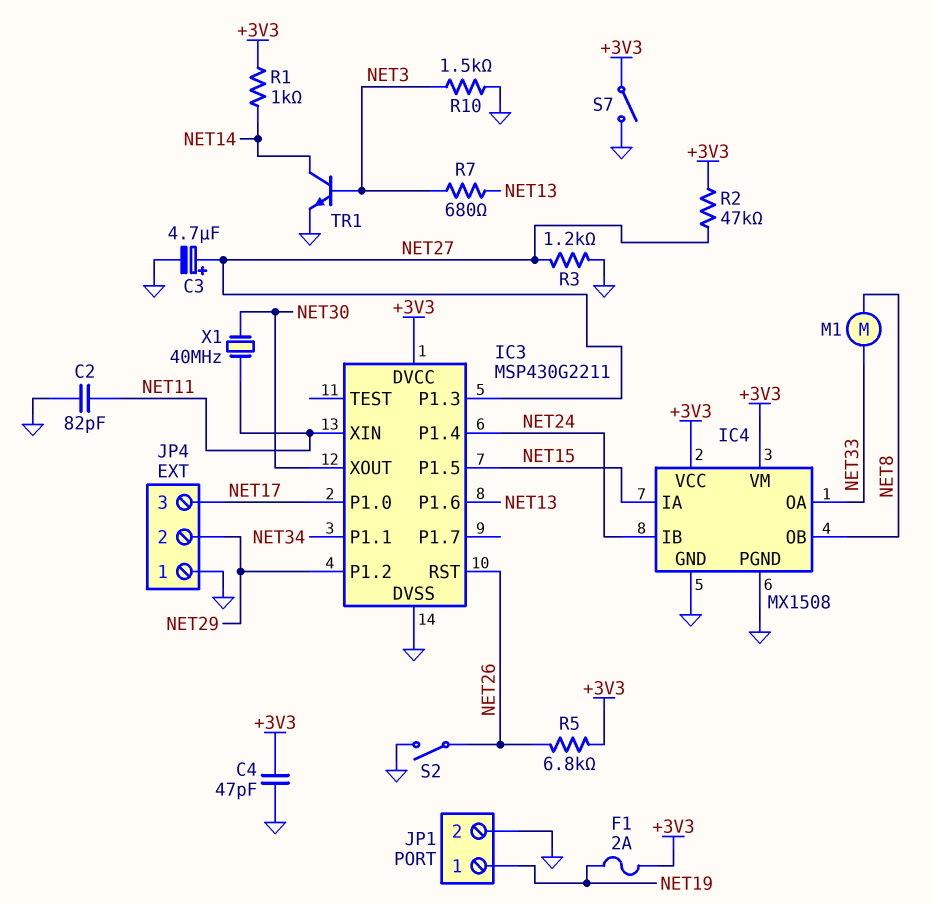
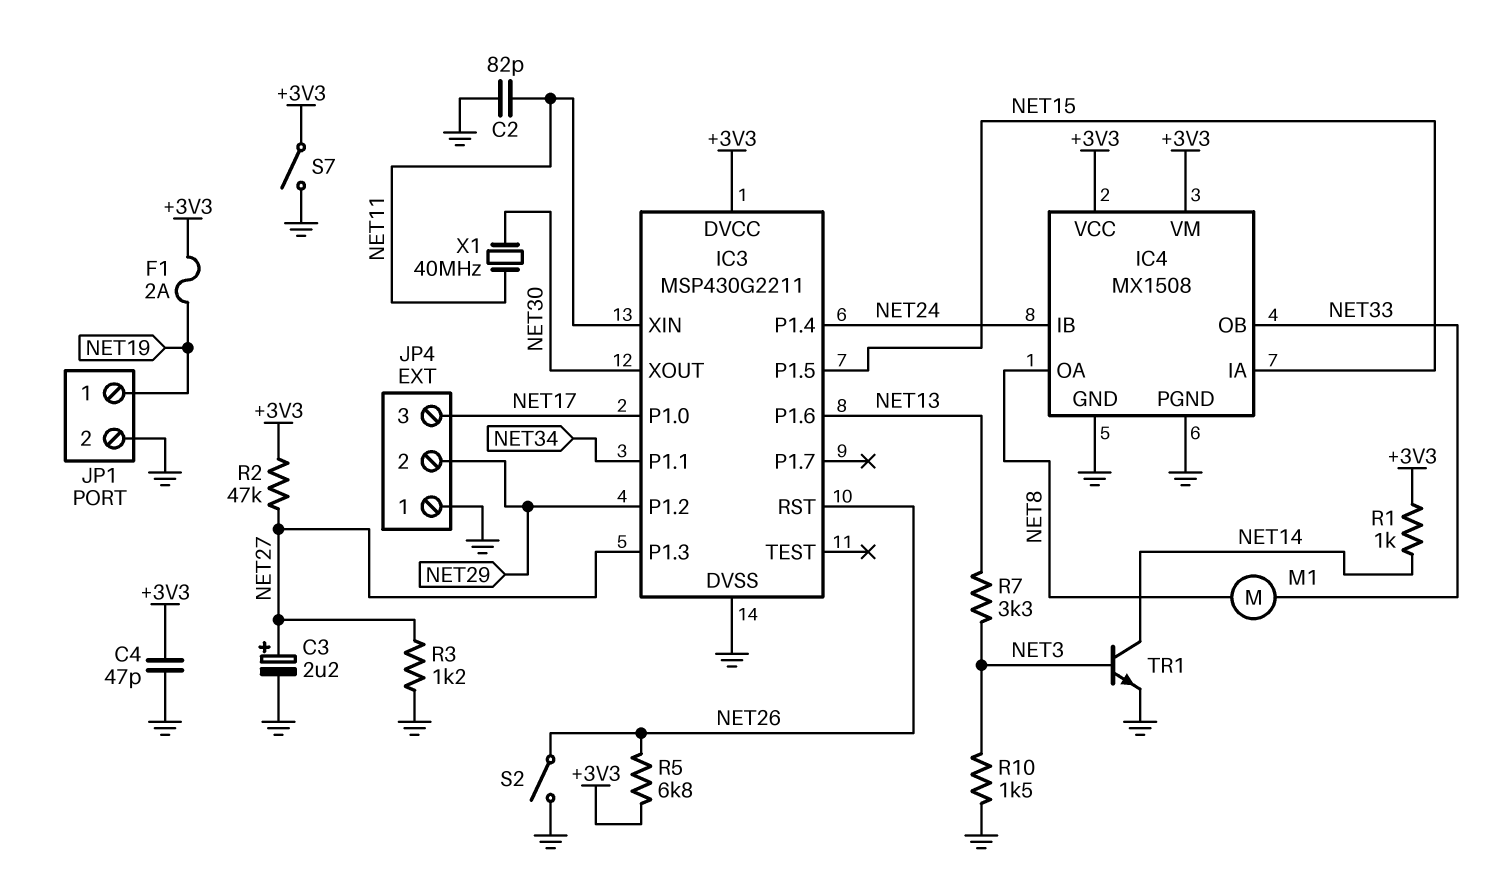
C3: 4.7uF (plus NET27, minus GND) -> 2.2uF (plus NET27, minus GND)
IC4 pin OA: NET33 -> NET8
IC4 pin OB: NET8 -> NET33
R7: 680 (NET3, NET13) -> 3.3k (NET3, NET13)

